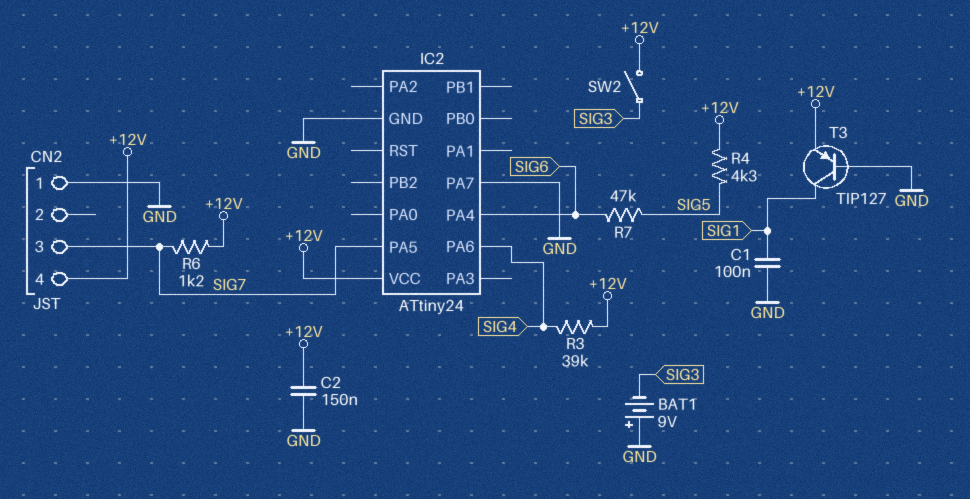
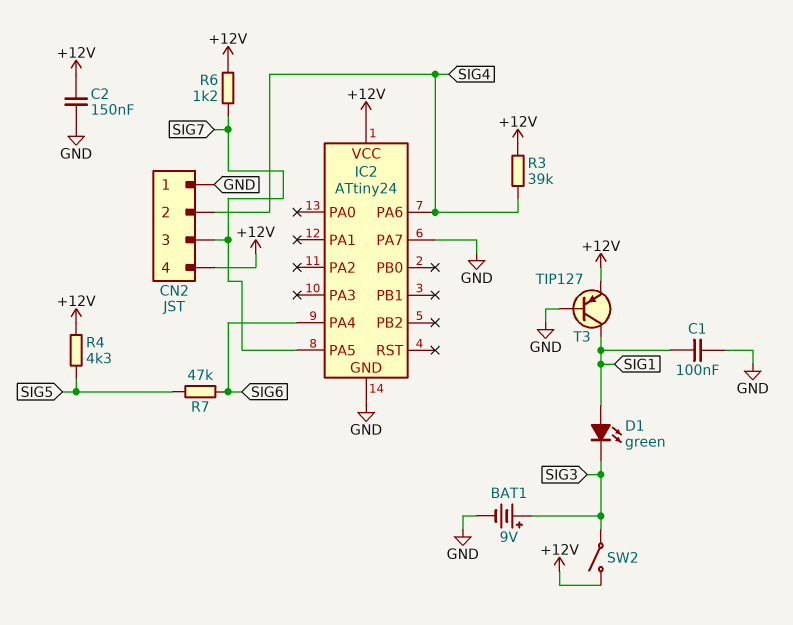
BAT1: 9V (plus GND, minus SIG3) -> 9V (plus SIG3, minus GND)
CN2 pin 2: none -> SIG4
D1: none -> LED green (A SIG1, K SIG3)

